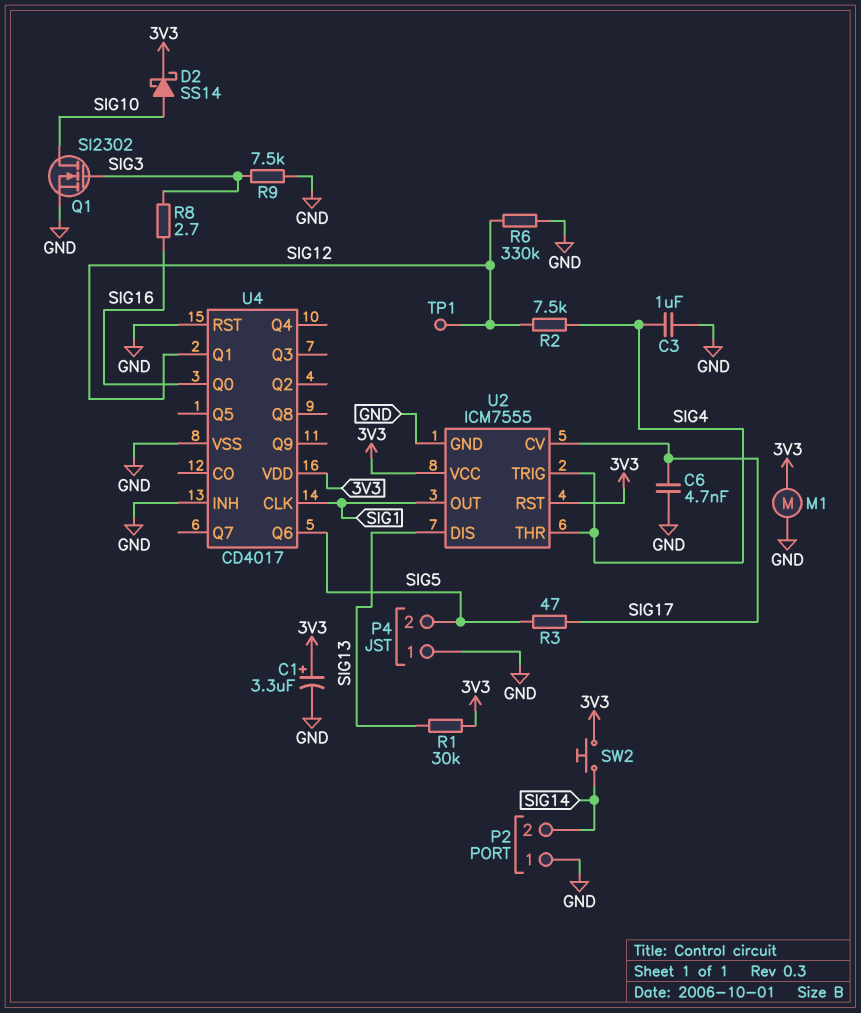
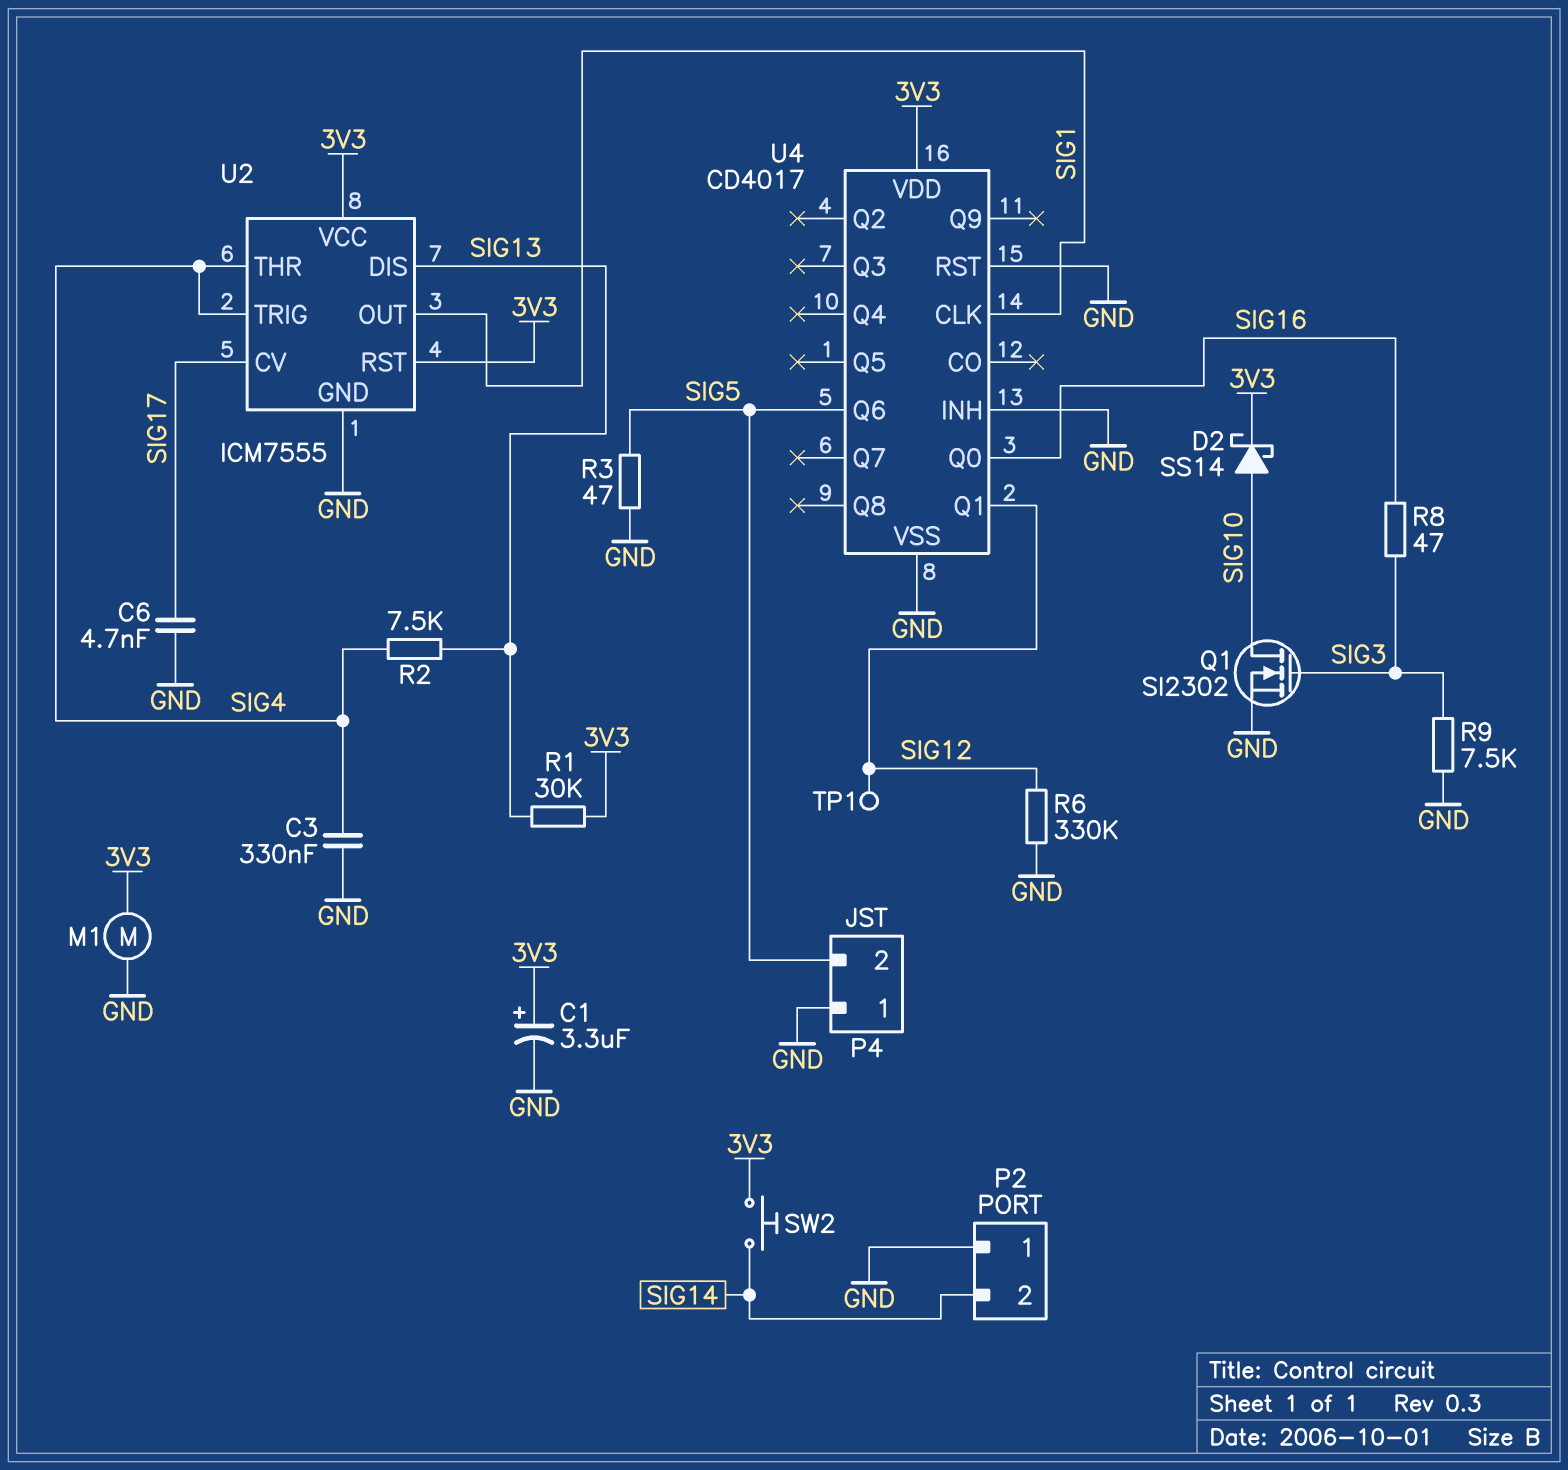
C3: 1uF (GND, SIG4) -> 330nF (GND, SIG4)
R2: 7.5k (SIG4, SIG12) -> 7.5k (SIG4, SIG13)
R3: 47 (SIG5, SIG17) -> 47 (GND, SIG5)
R8: 2.7 (SIG3, SIG16) -> 47 (SIG3, SIG16)

